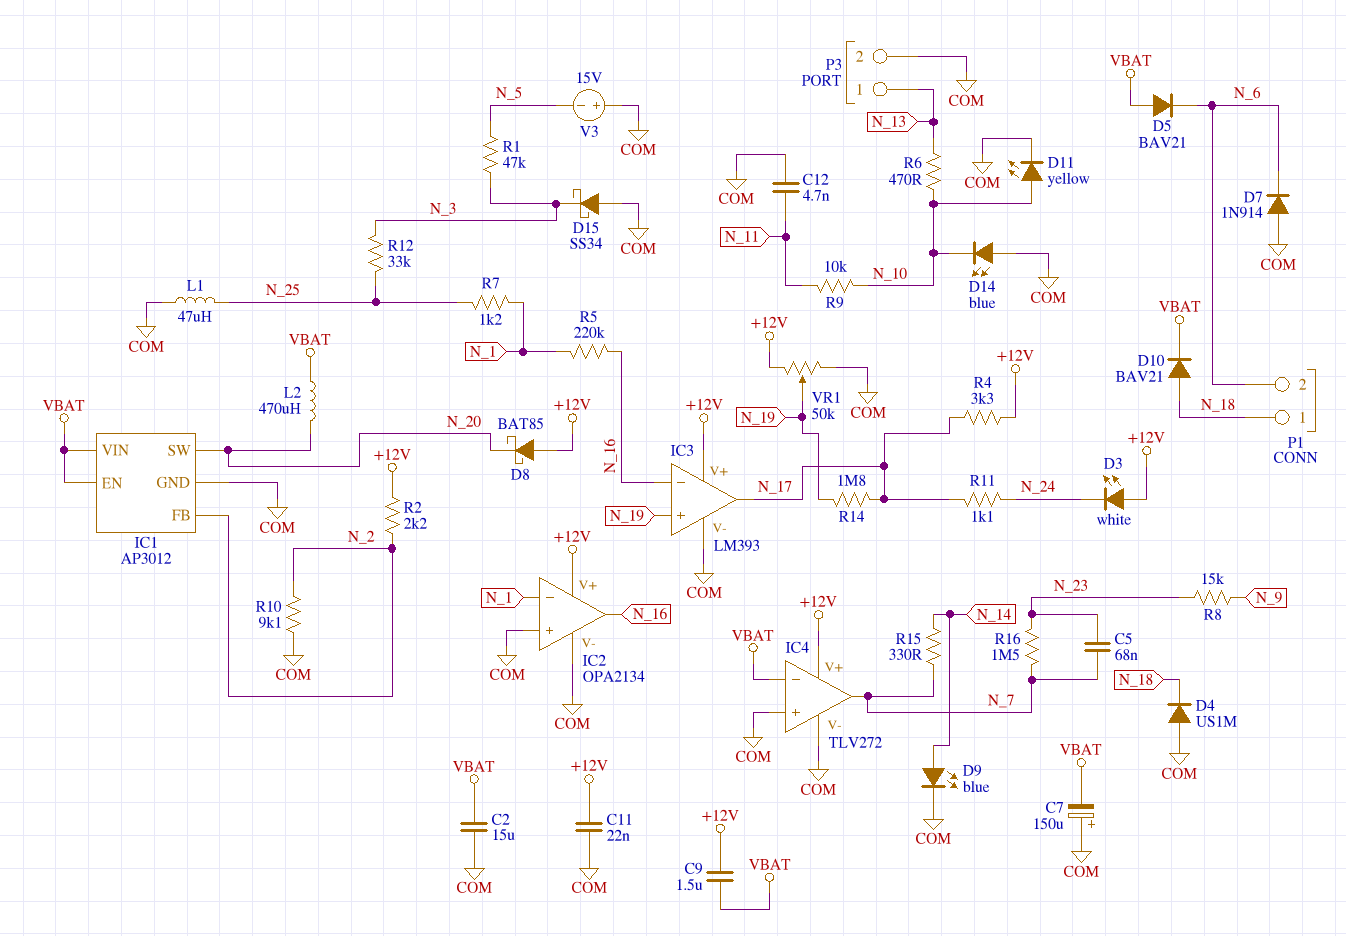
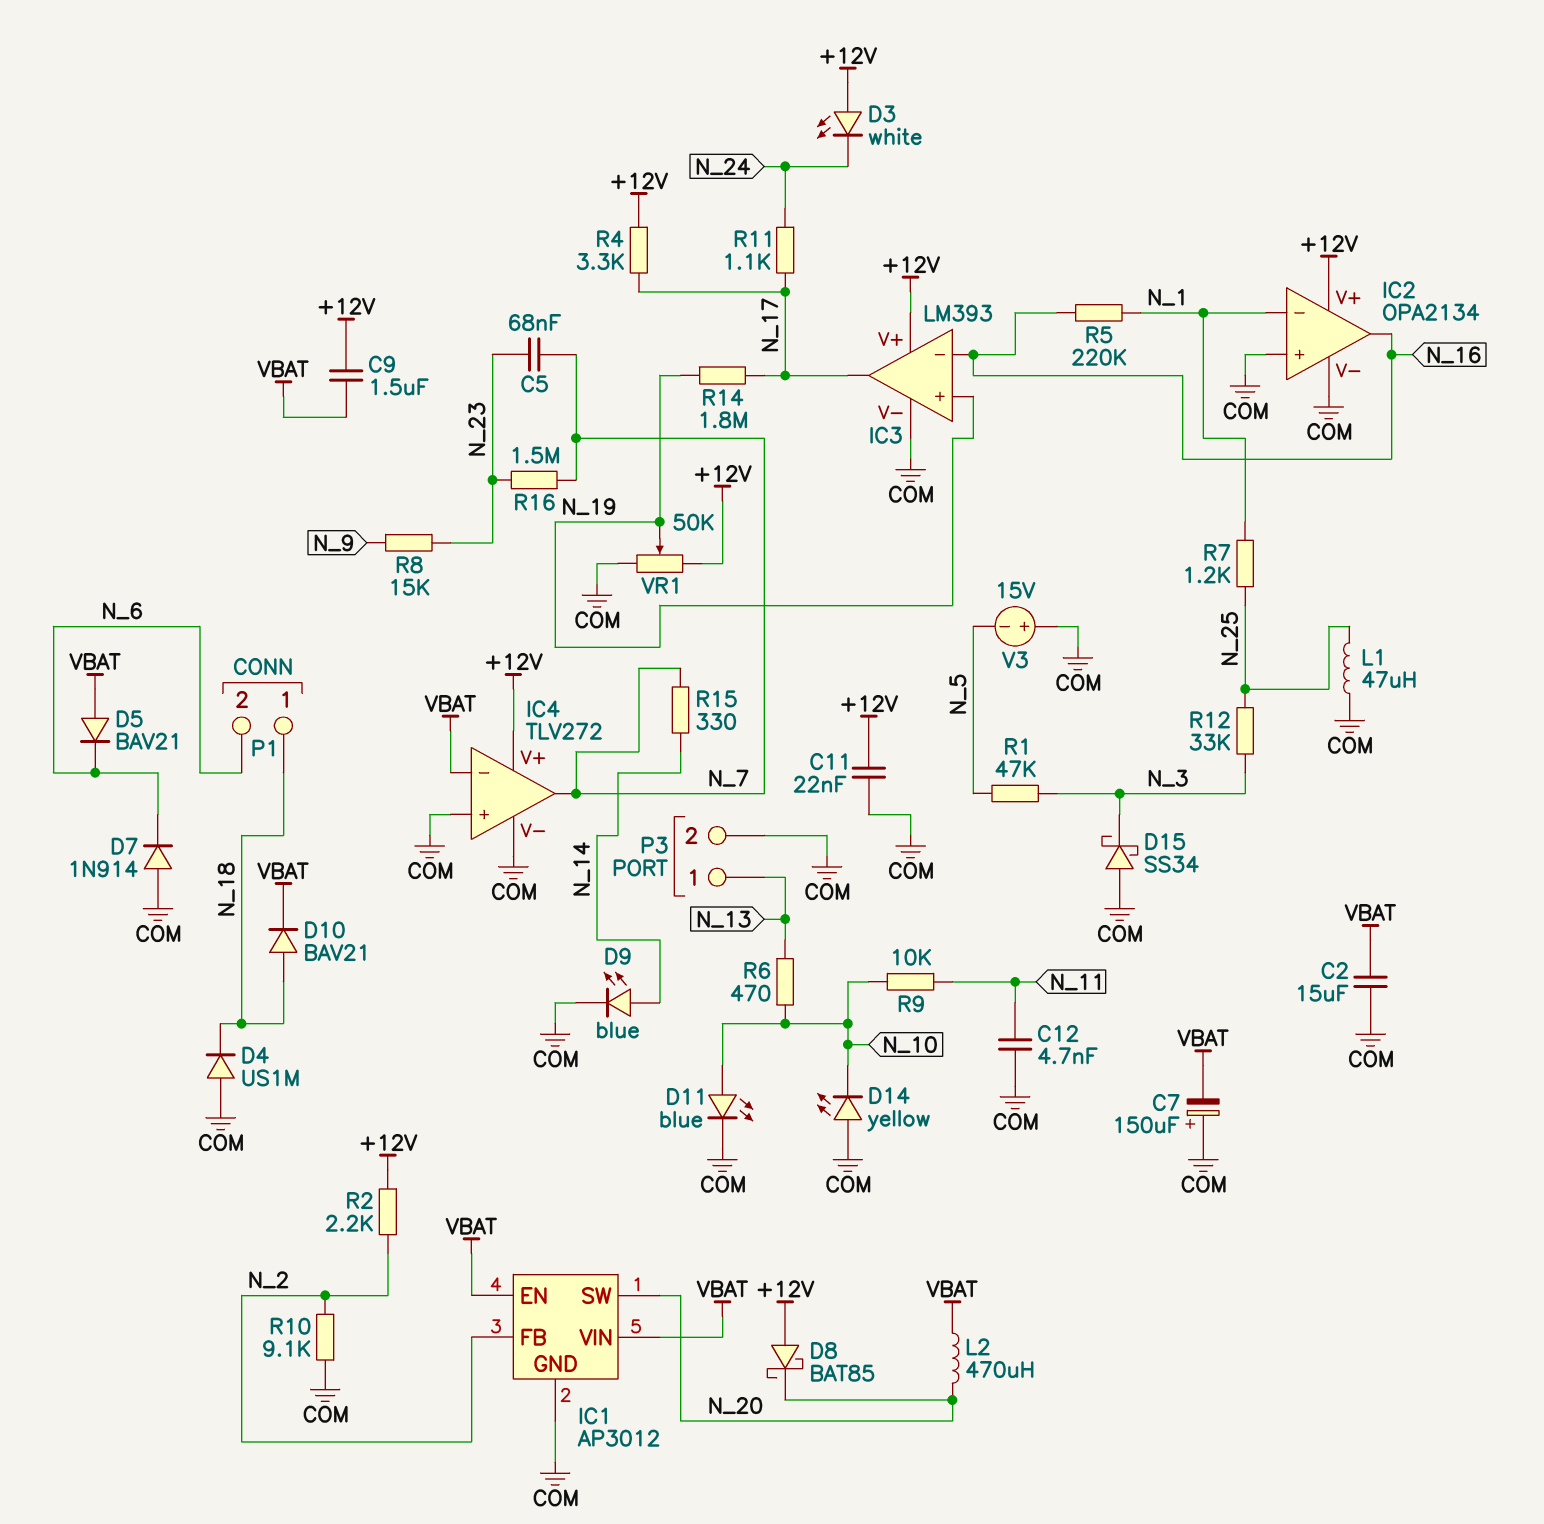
D11: LED yellow (A N_10, K COM) -> LED blue (A N_10, K COM)
D14: LED blue (A COM, K N_10) -> LED yellow (A COM, K N_10)

